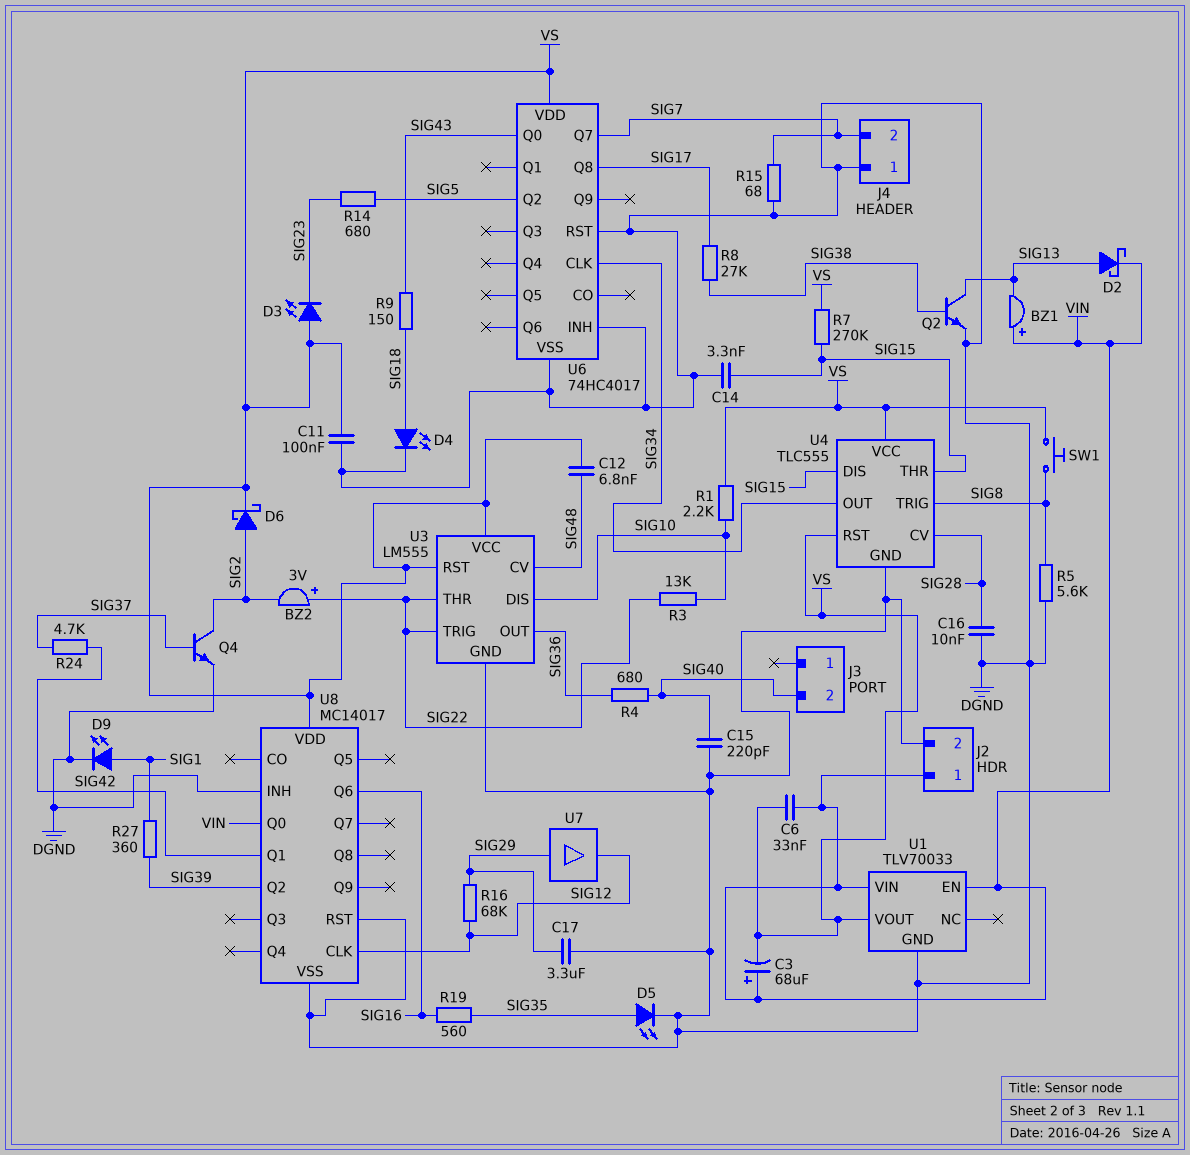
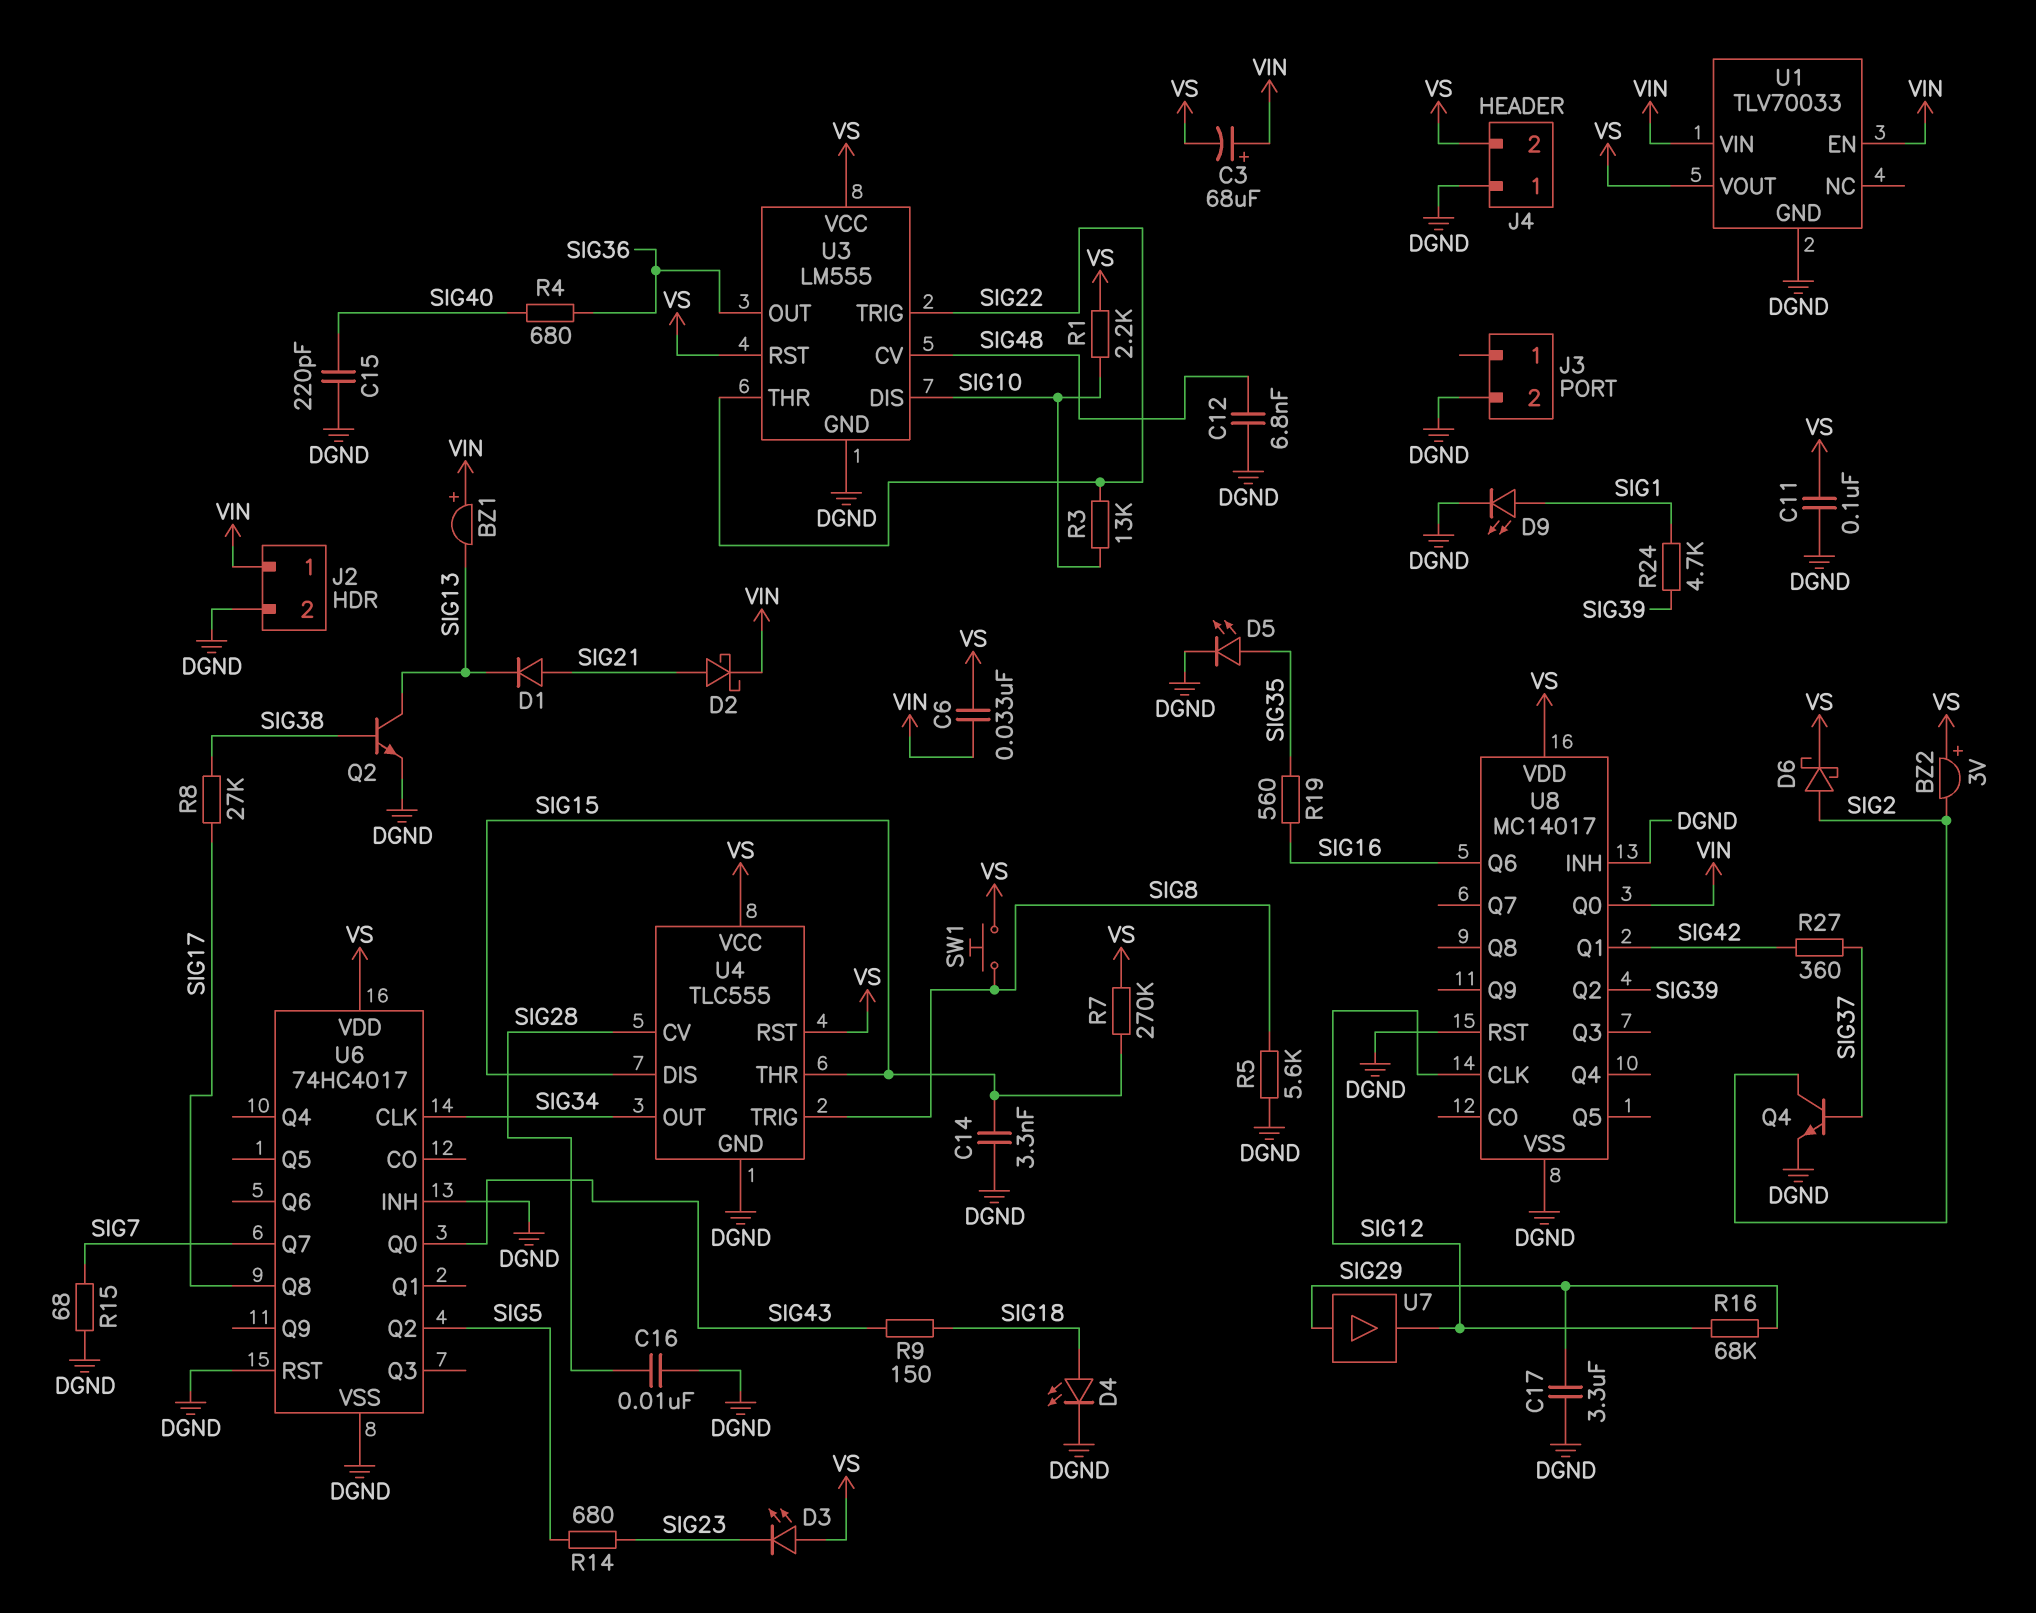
BZ2: buzzer 3V (plus SIG22, minus SIG2) -> buzzer 3V (plus VS, minus SIG2)
C12: 6.8nF (SIG48, VS) -> 6.8nF (DGND, SIG48)
D1: none -> diode (A SIG21, K SIG13)
D2: schottky (A SIG13, K VIN) -> schottky (A SIG21, K VIN)
J3 pin 2: SIG40 -> DGND
J4 pin 2: SIG7 -> VS
R24: 4.7k (SIG37, SIG42) -> 4.7k (SIG1, SIG39)
R27: 360 (SIG1, SIG39) -> 360 (SIG37, SIG42)

